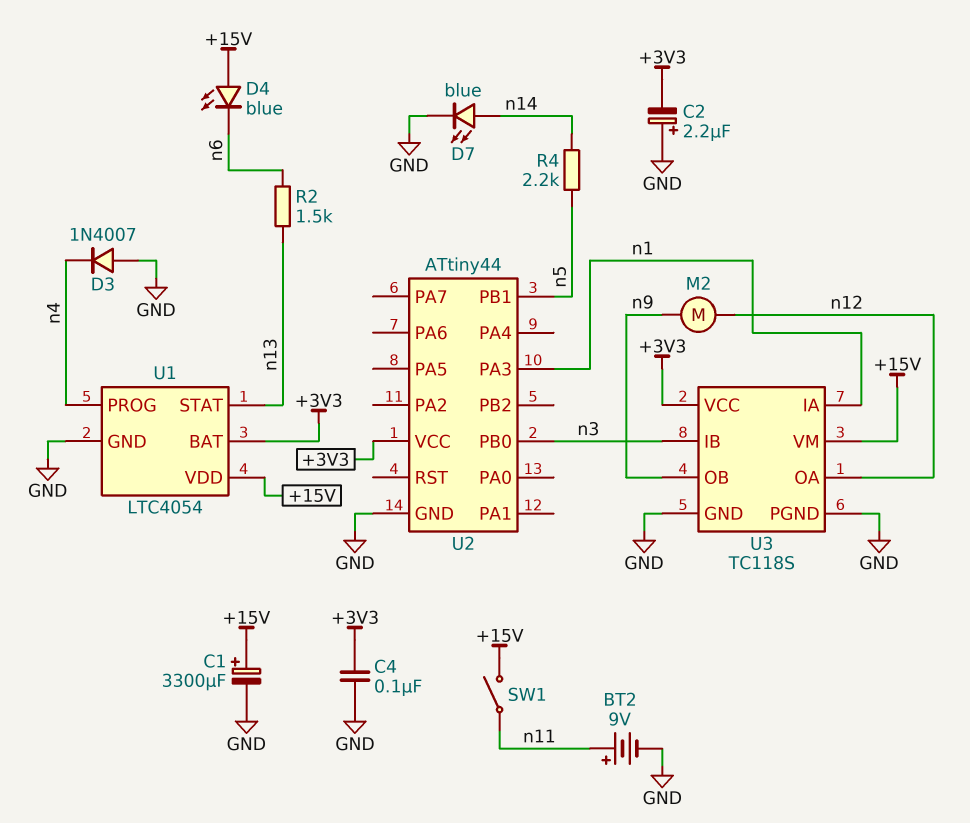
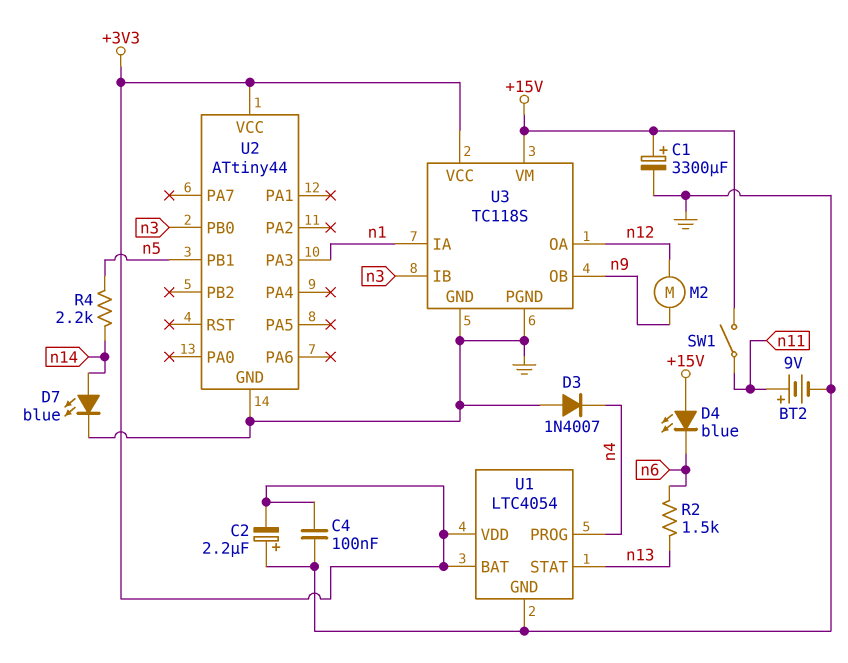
U1 pin VDD: +15V -> +3V3

